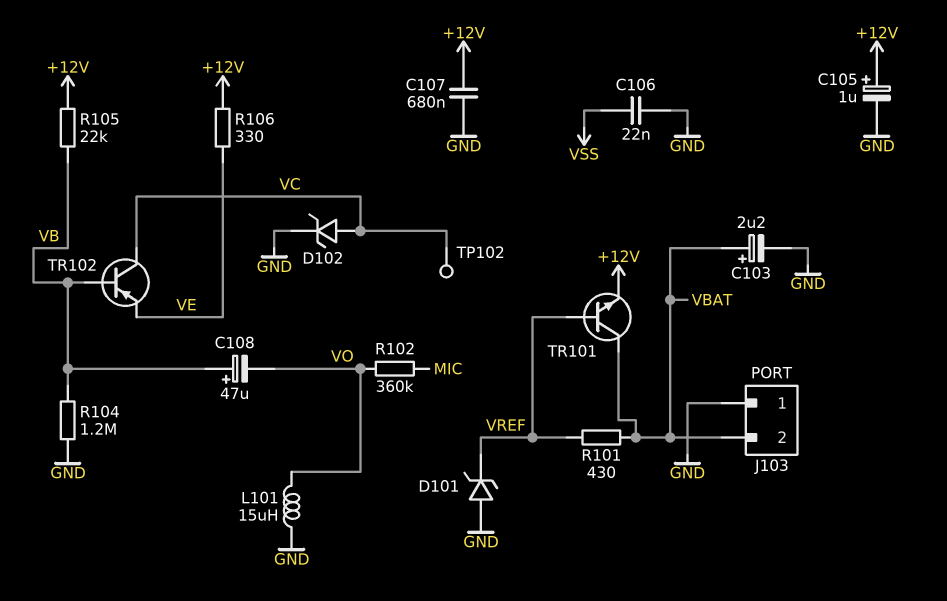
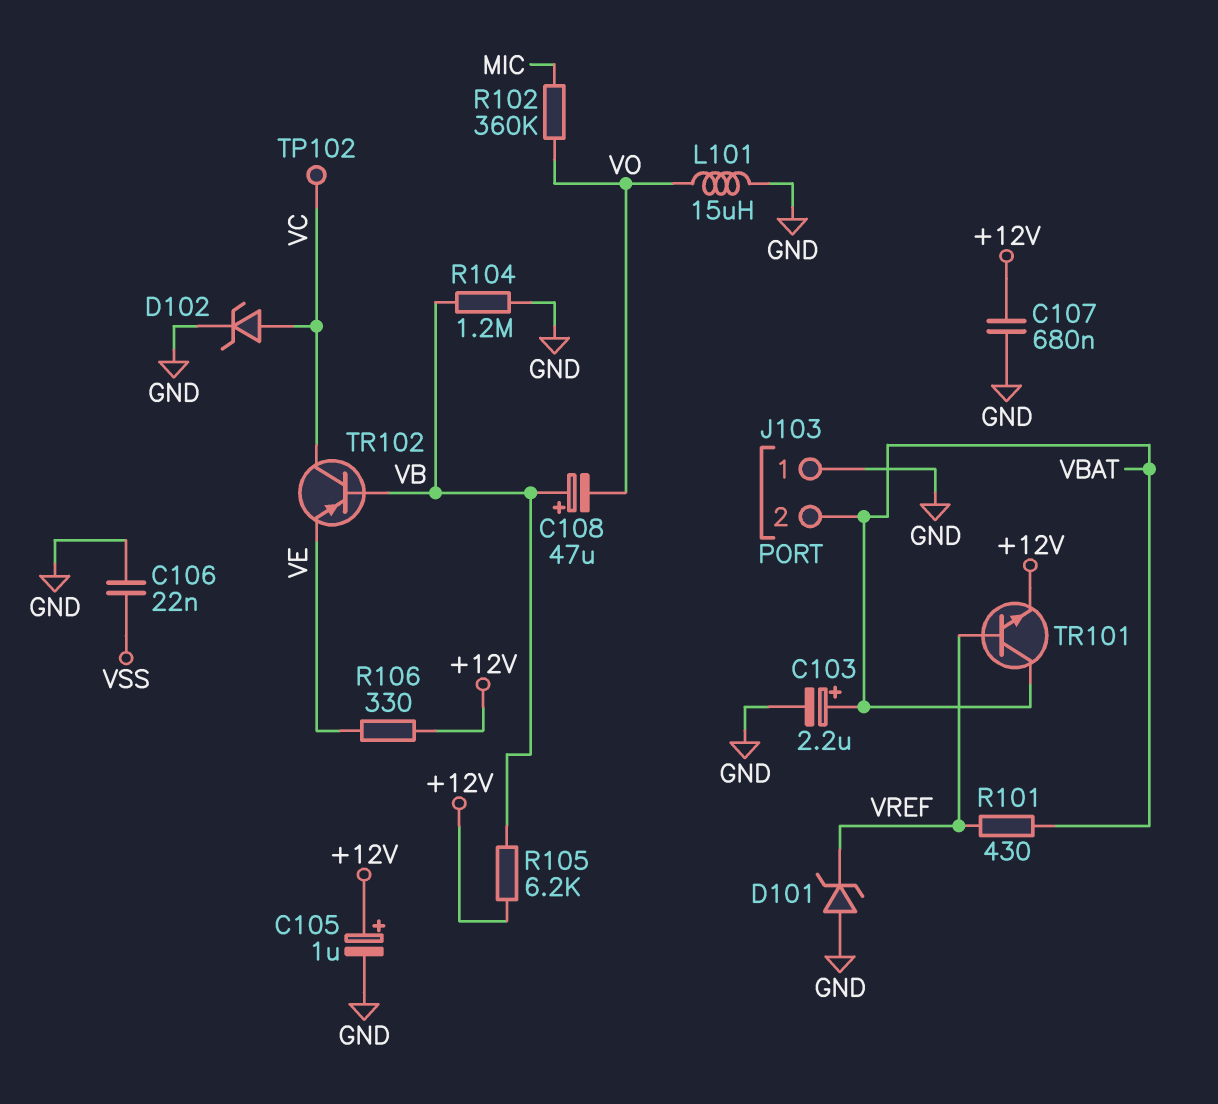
R105: 22k (+12V, VB) -> 6.2k (+12V, VB)

